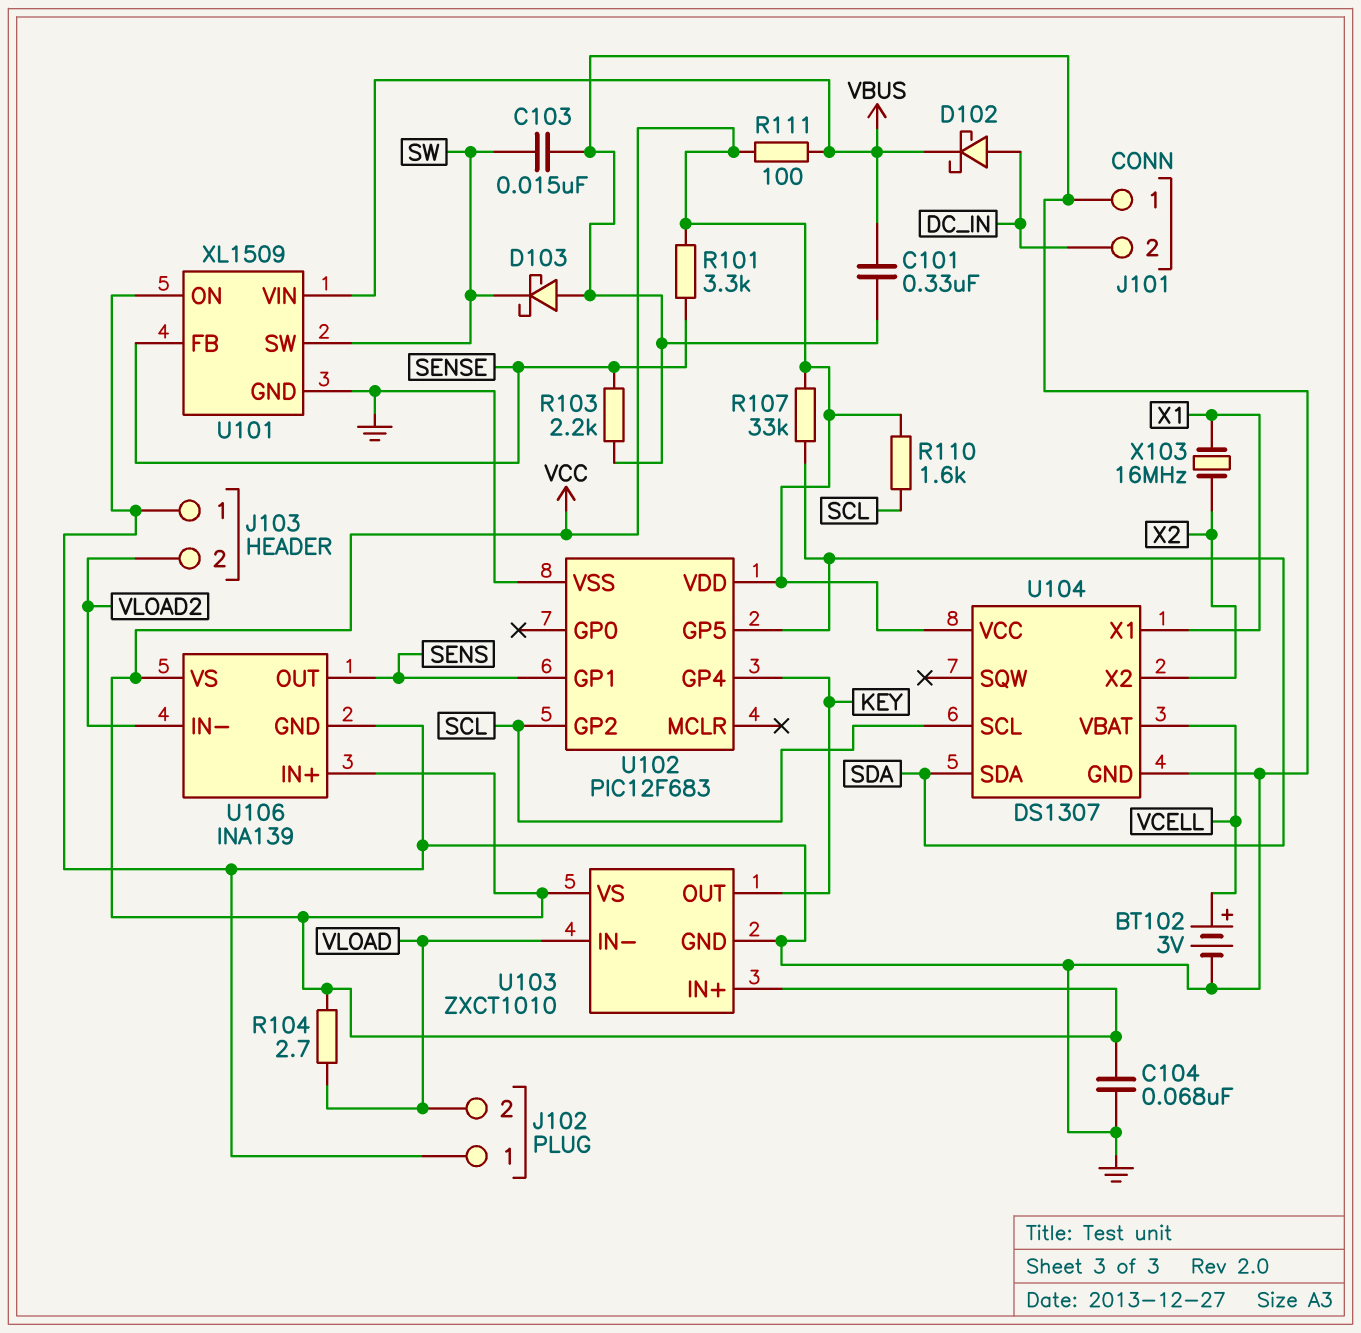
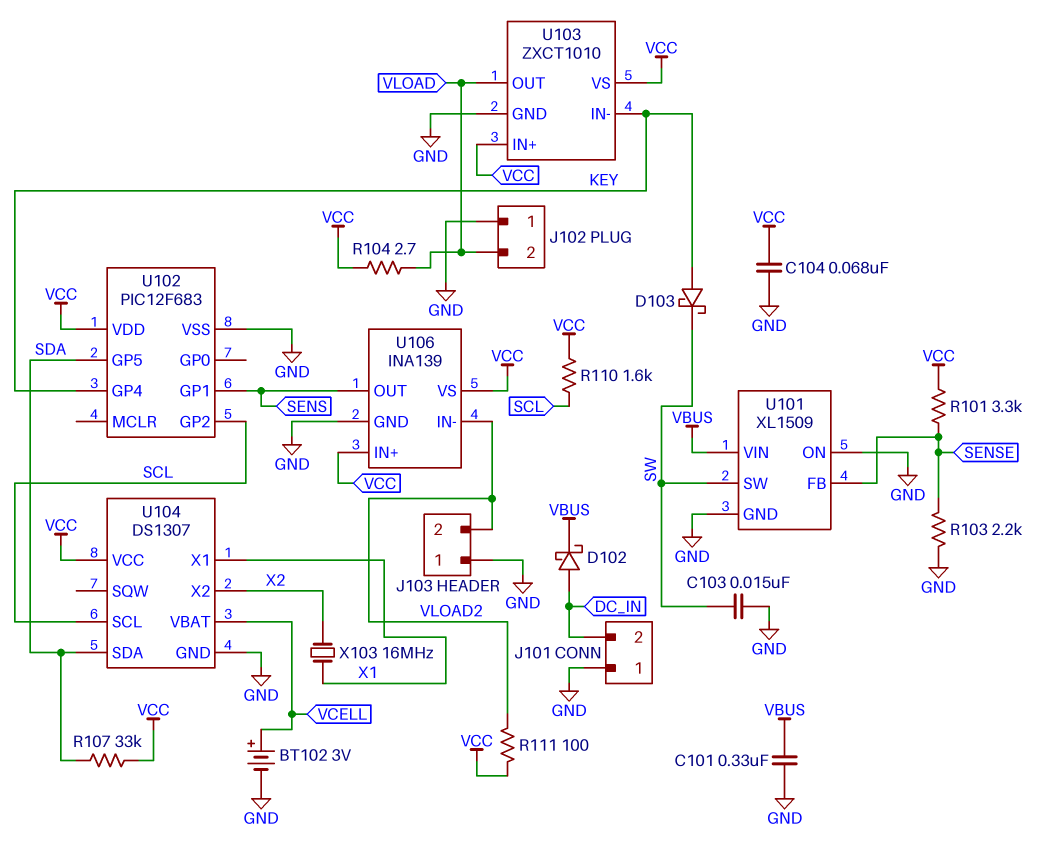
D103: schottky (A GND, K SW) -> schottky (A KEY, K SW)
R111: 100 (VBUS, VCC) -> 100 (VCC, VLOAD2)
U103 pin IN-: VLOAD -> KEY
U103 pin OUT: KEY -> VLOAD

